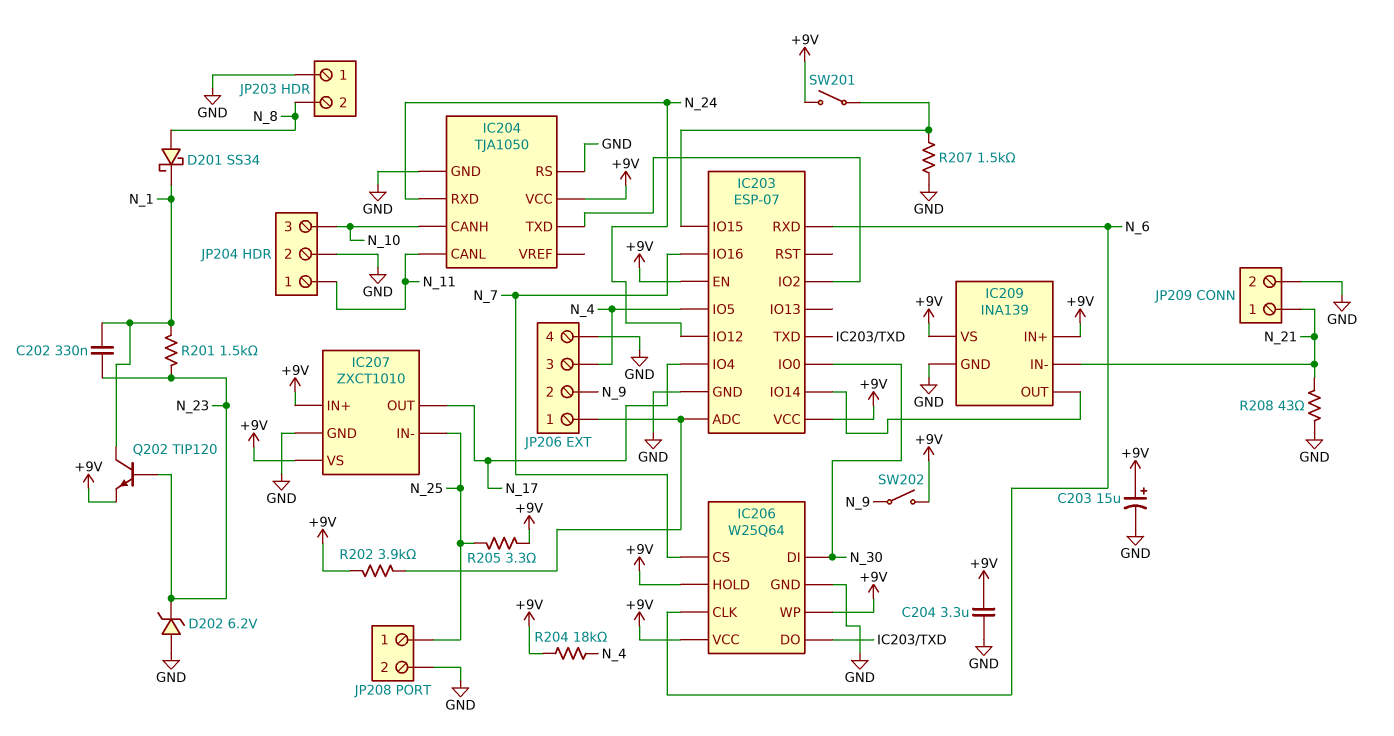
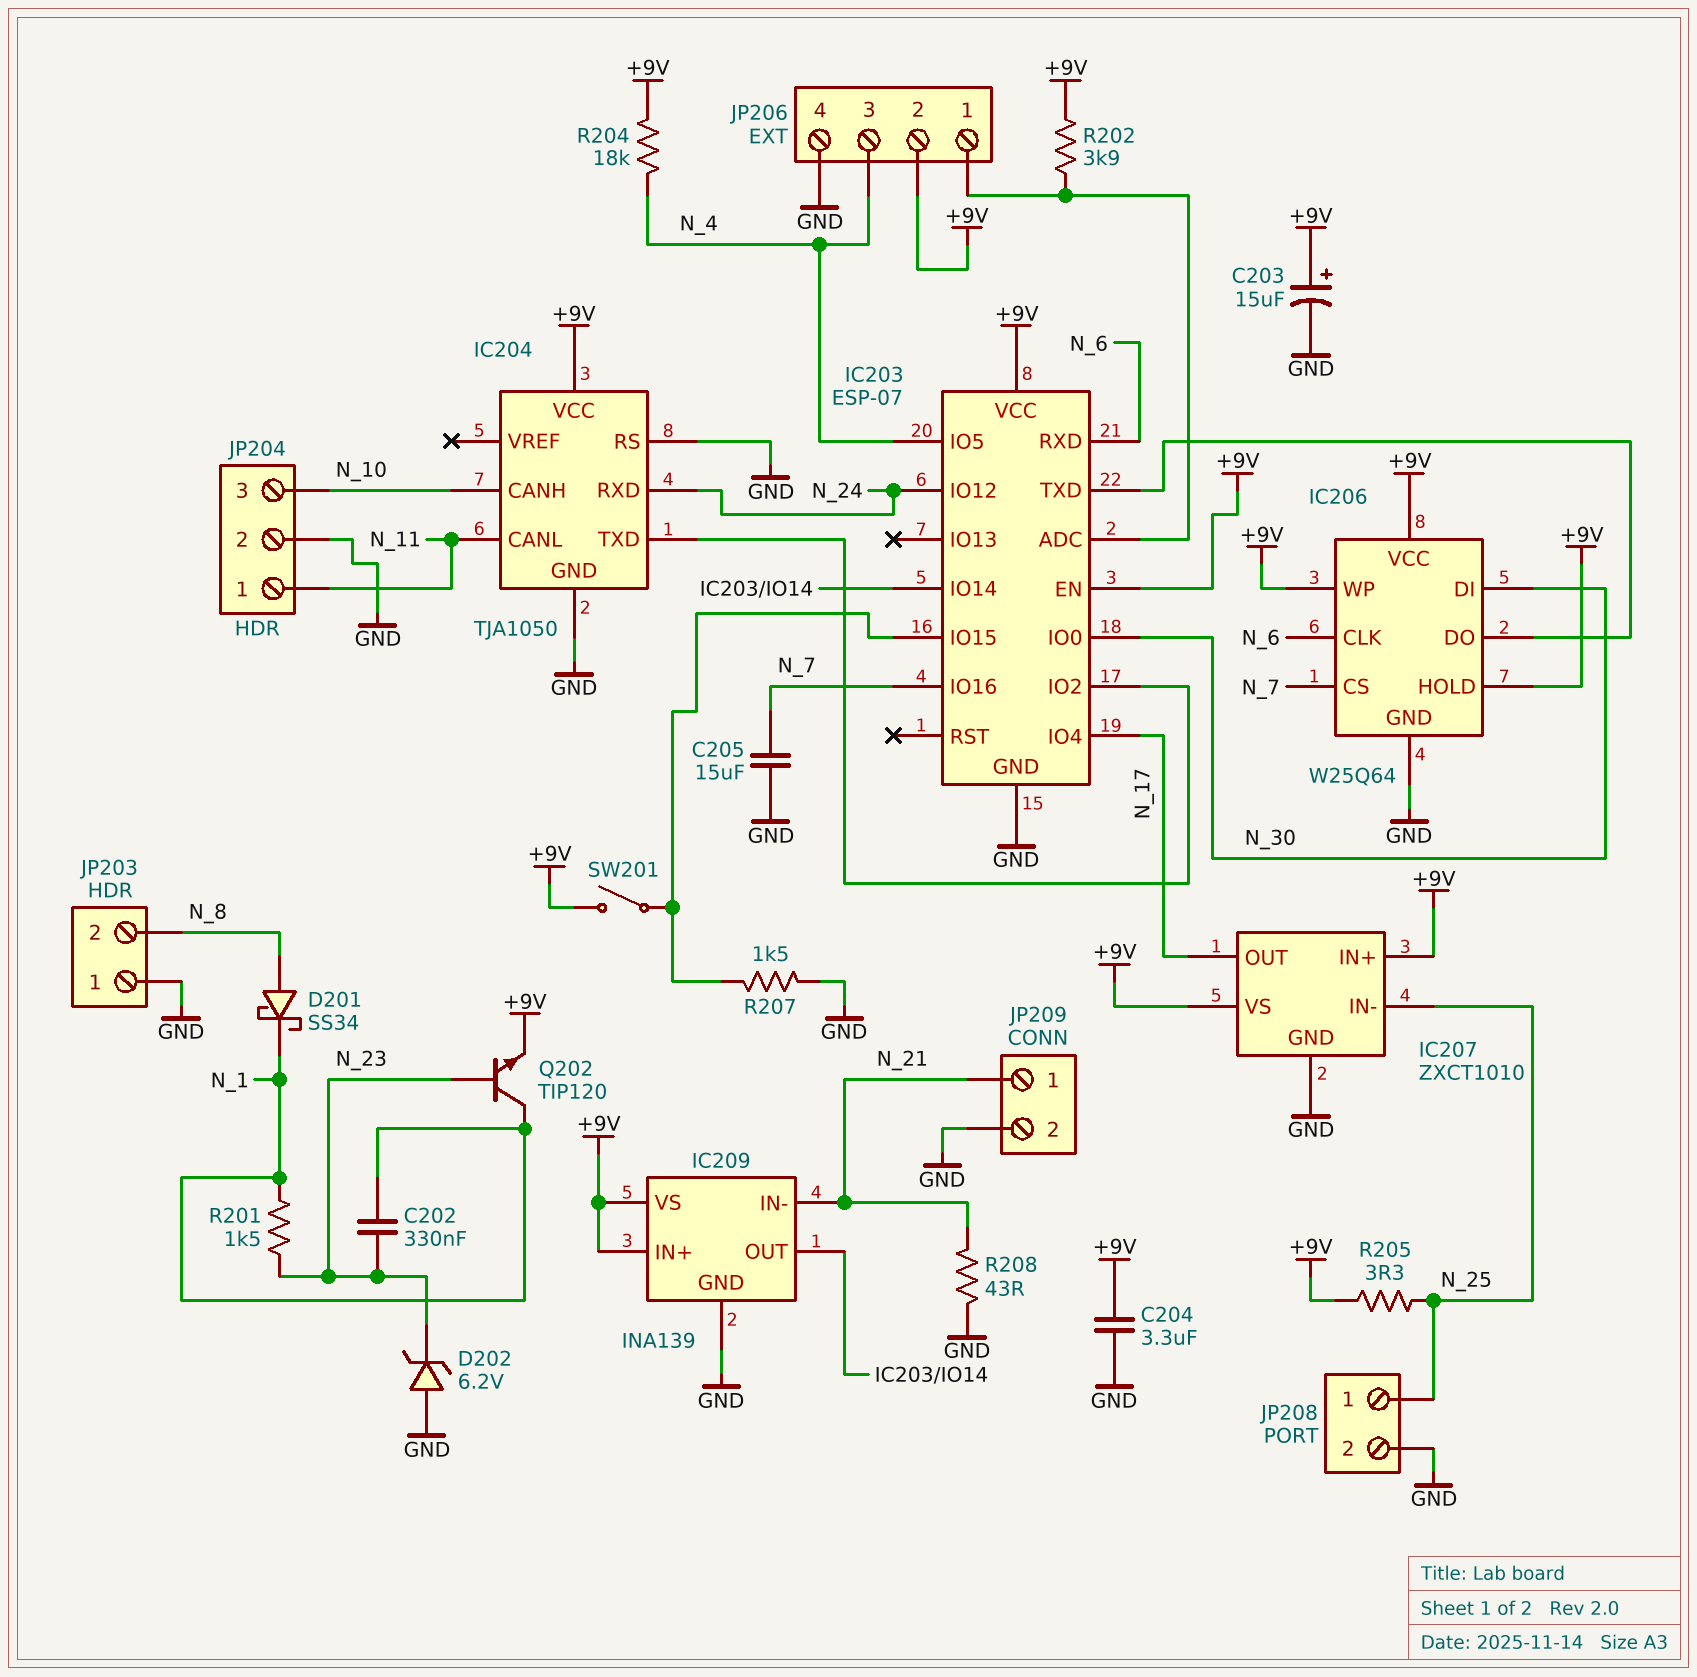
C205: none -> 15uF (GND, N_7)
JP206 pin 2: N_9 -> +9V
SW202: switch (+9V, N_9) -> none

